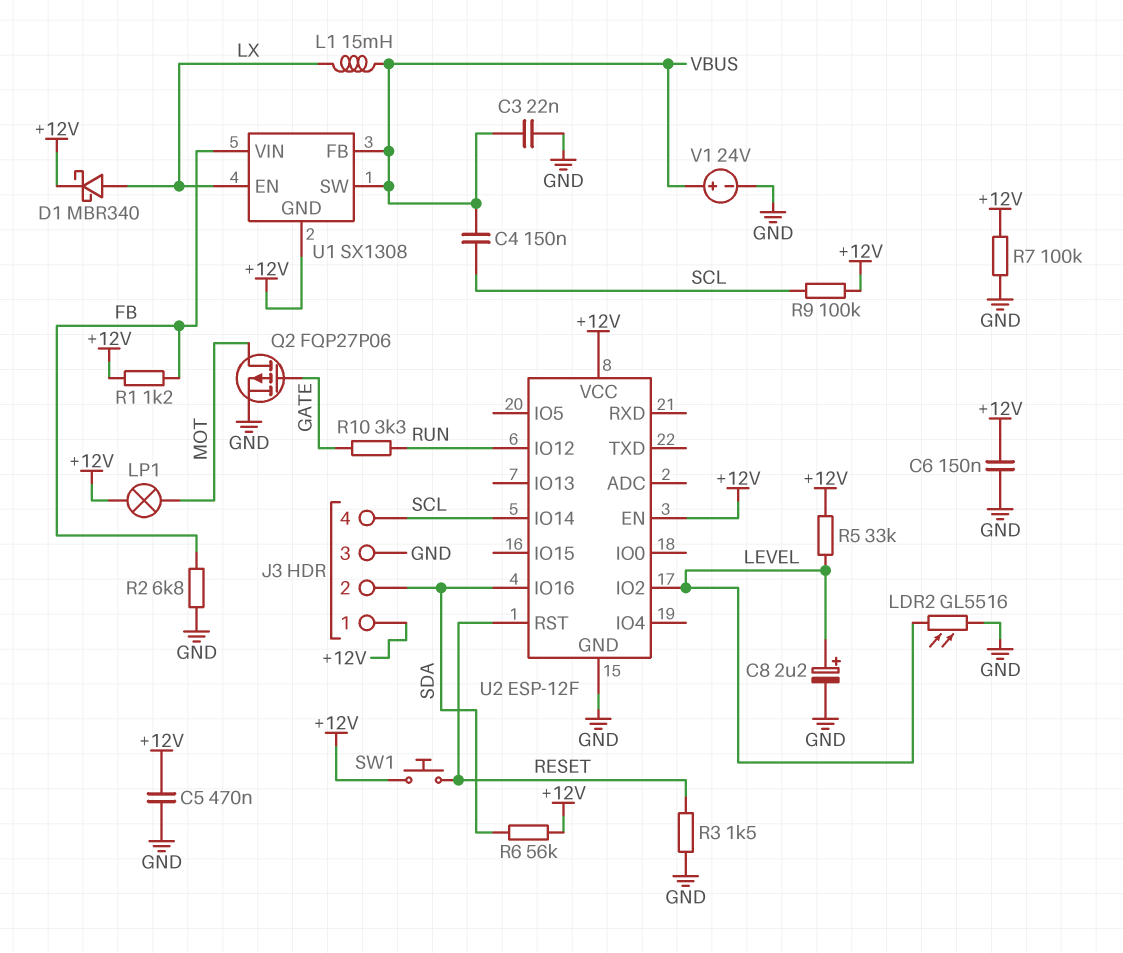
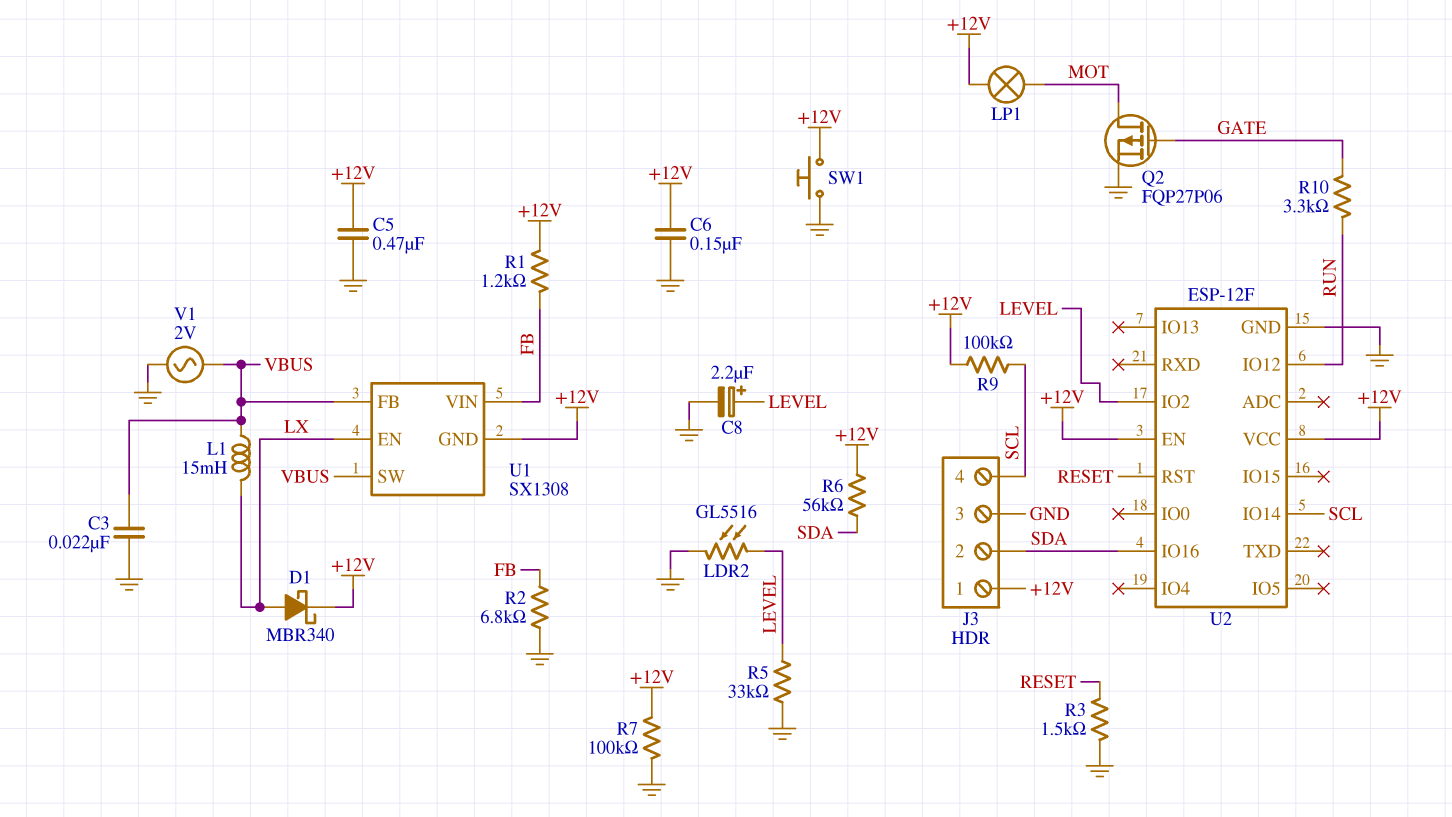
C4: 150nF (SCL, VBUS) -> none
R5: 33k (+12V, LEVEL) -> 33k (GND, LEVEL)
SW1: button (+12V, RESET) -> button (+12V, GND)
V1: 24V (plus VBUS, minus GND) -> AC 2V (GND, VBUS)

